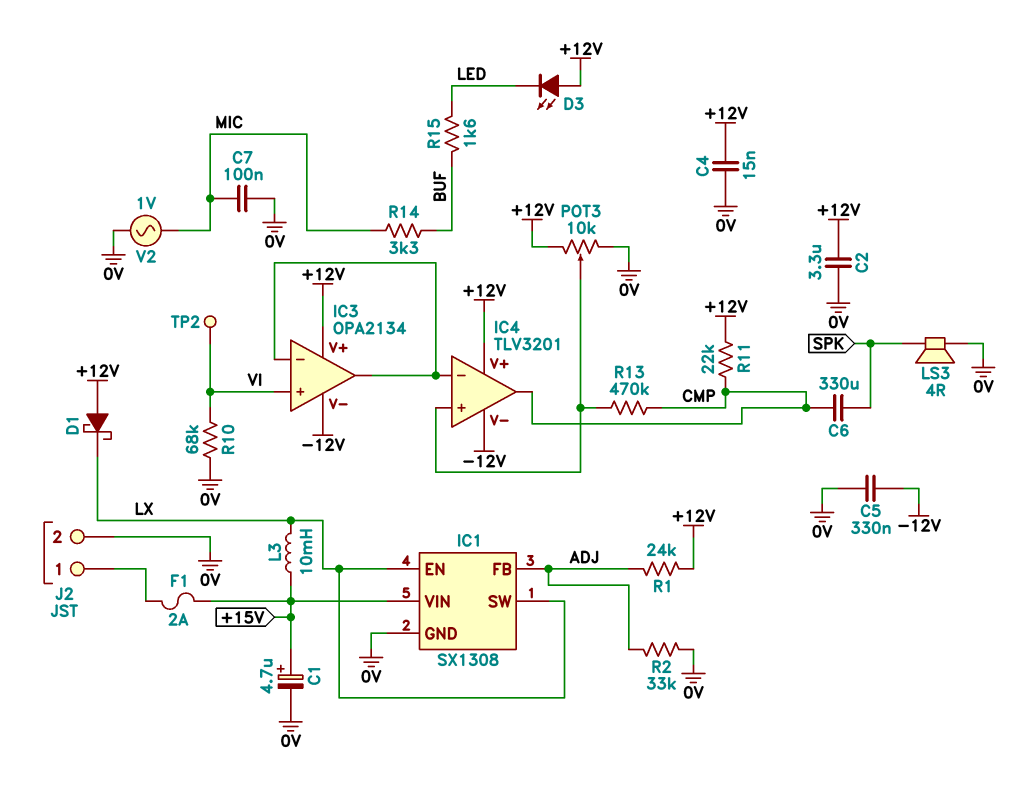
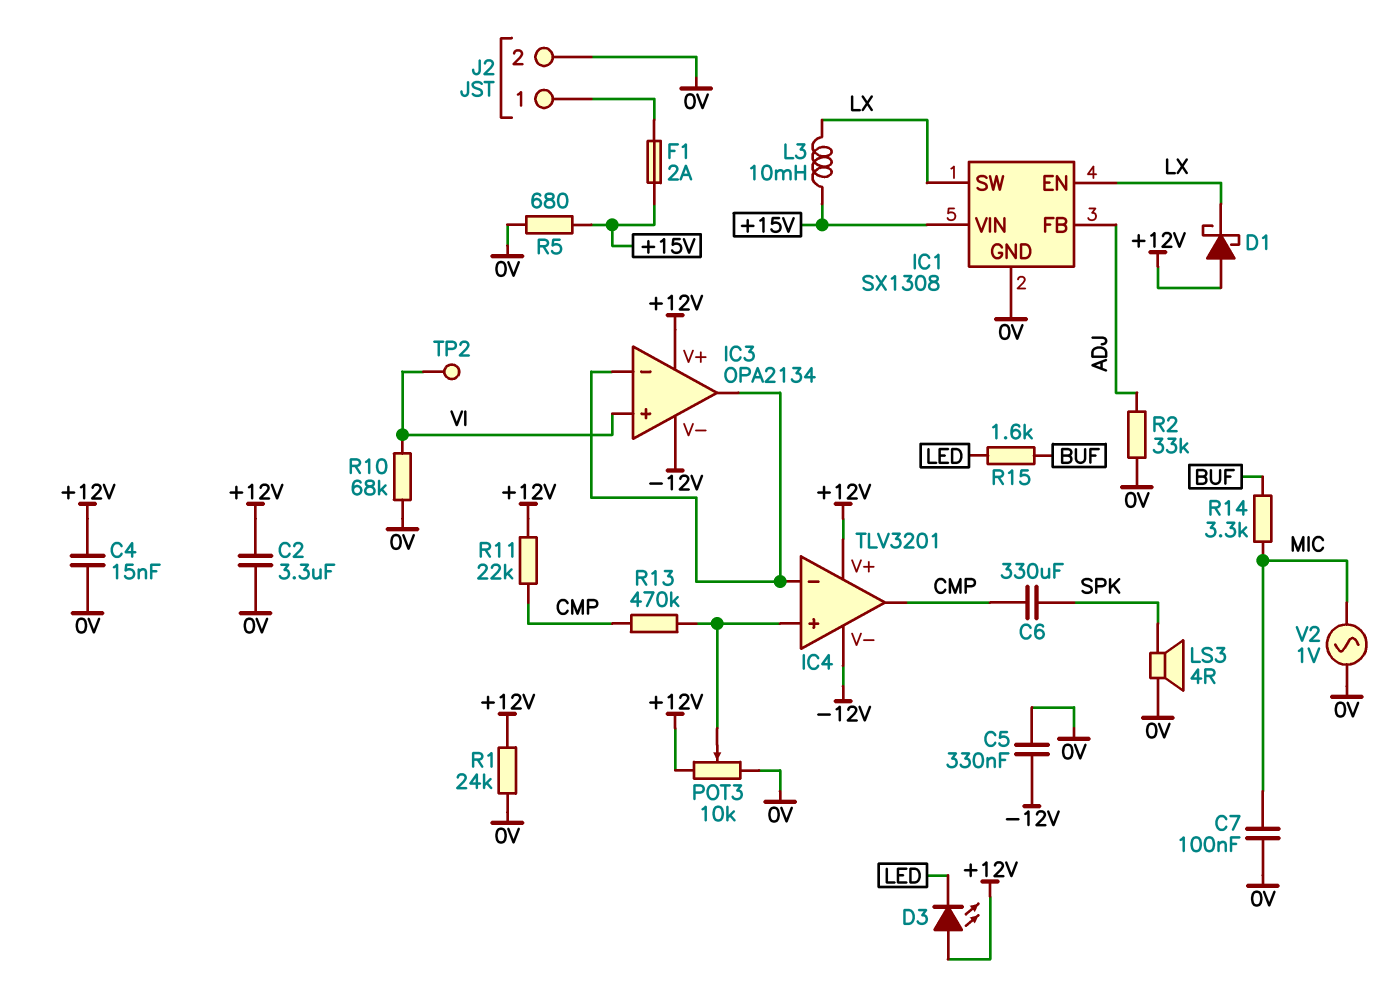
C1: 4.7uF (plus +15V, minus 0V) -> none
R1: 24k (+12V, ADJ) -> 24k (+12V, 0V)
R5: none -> 680 (+15V, 0V)

